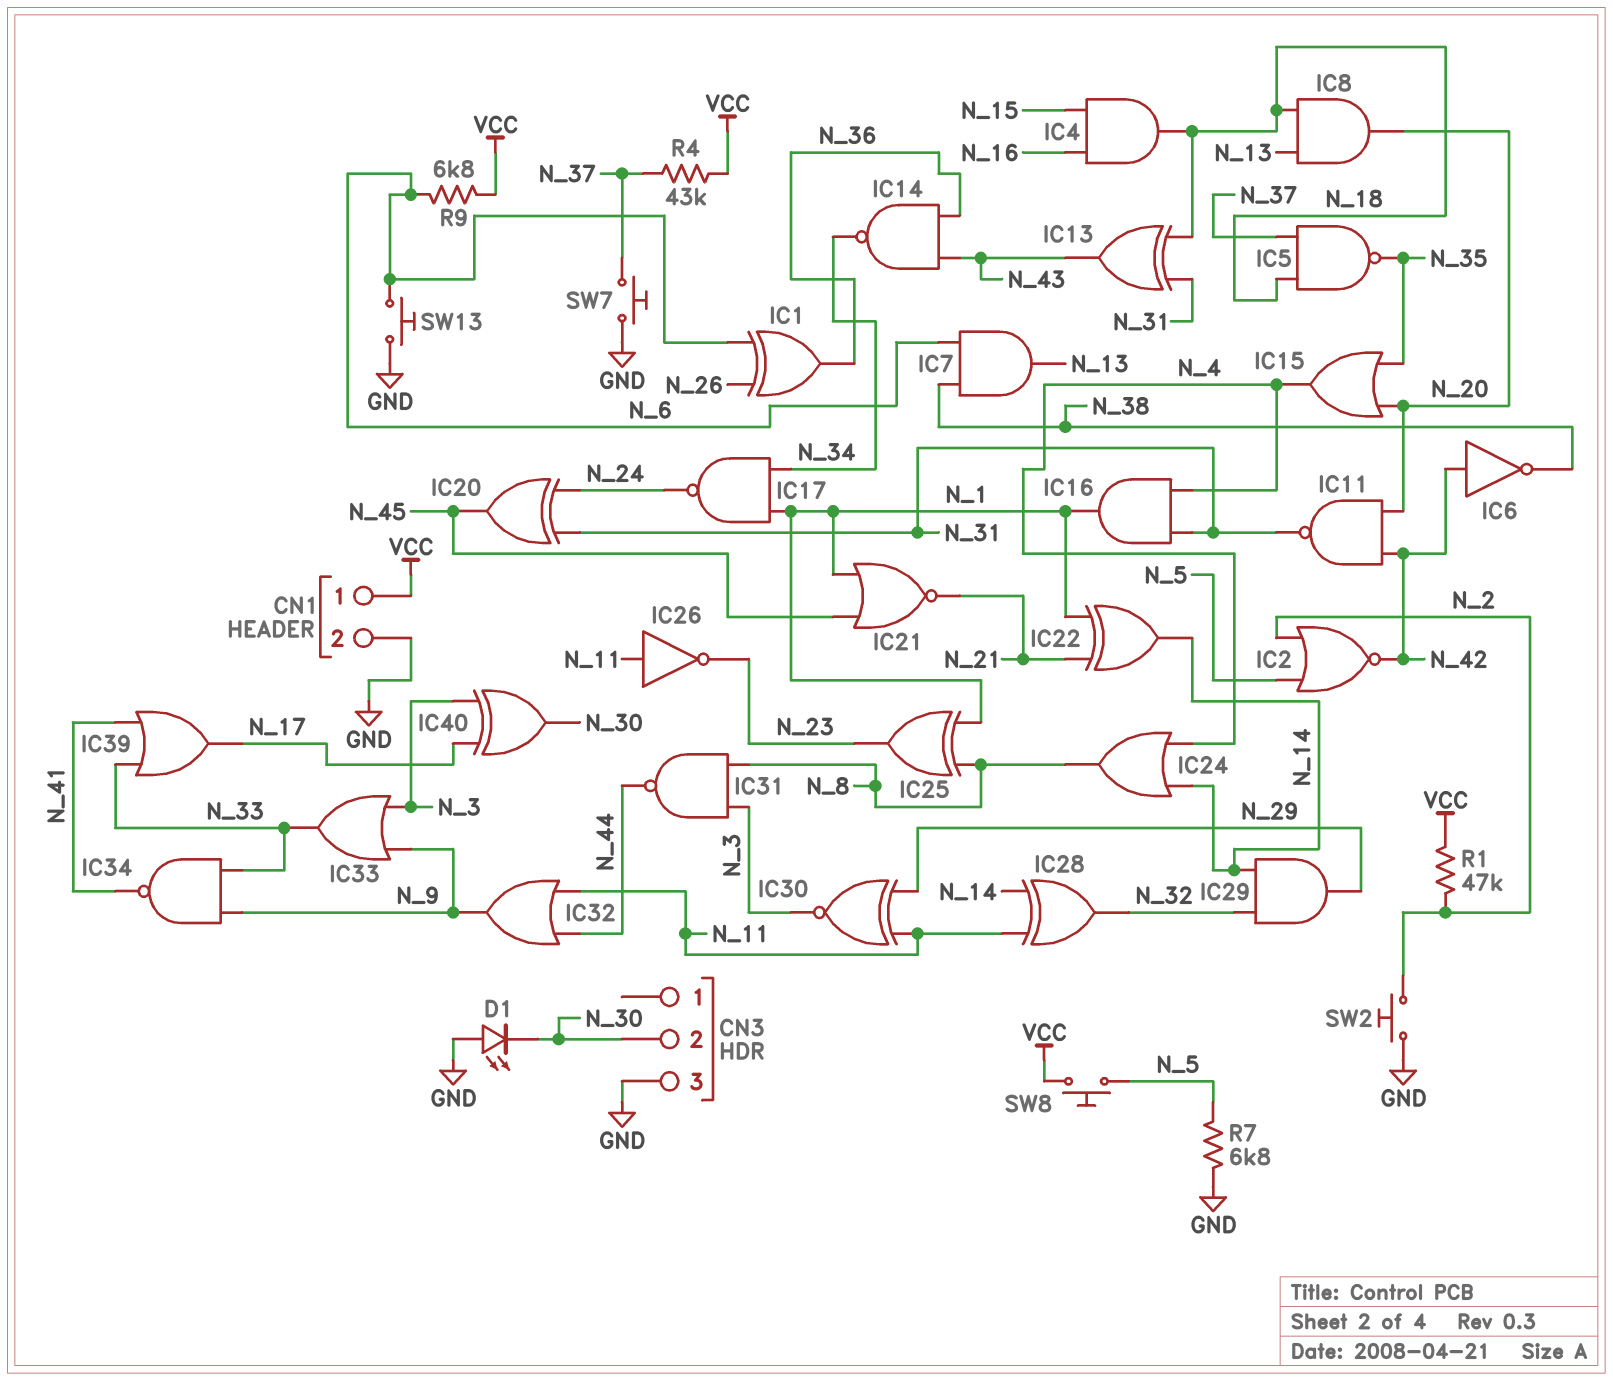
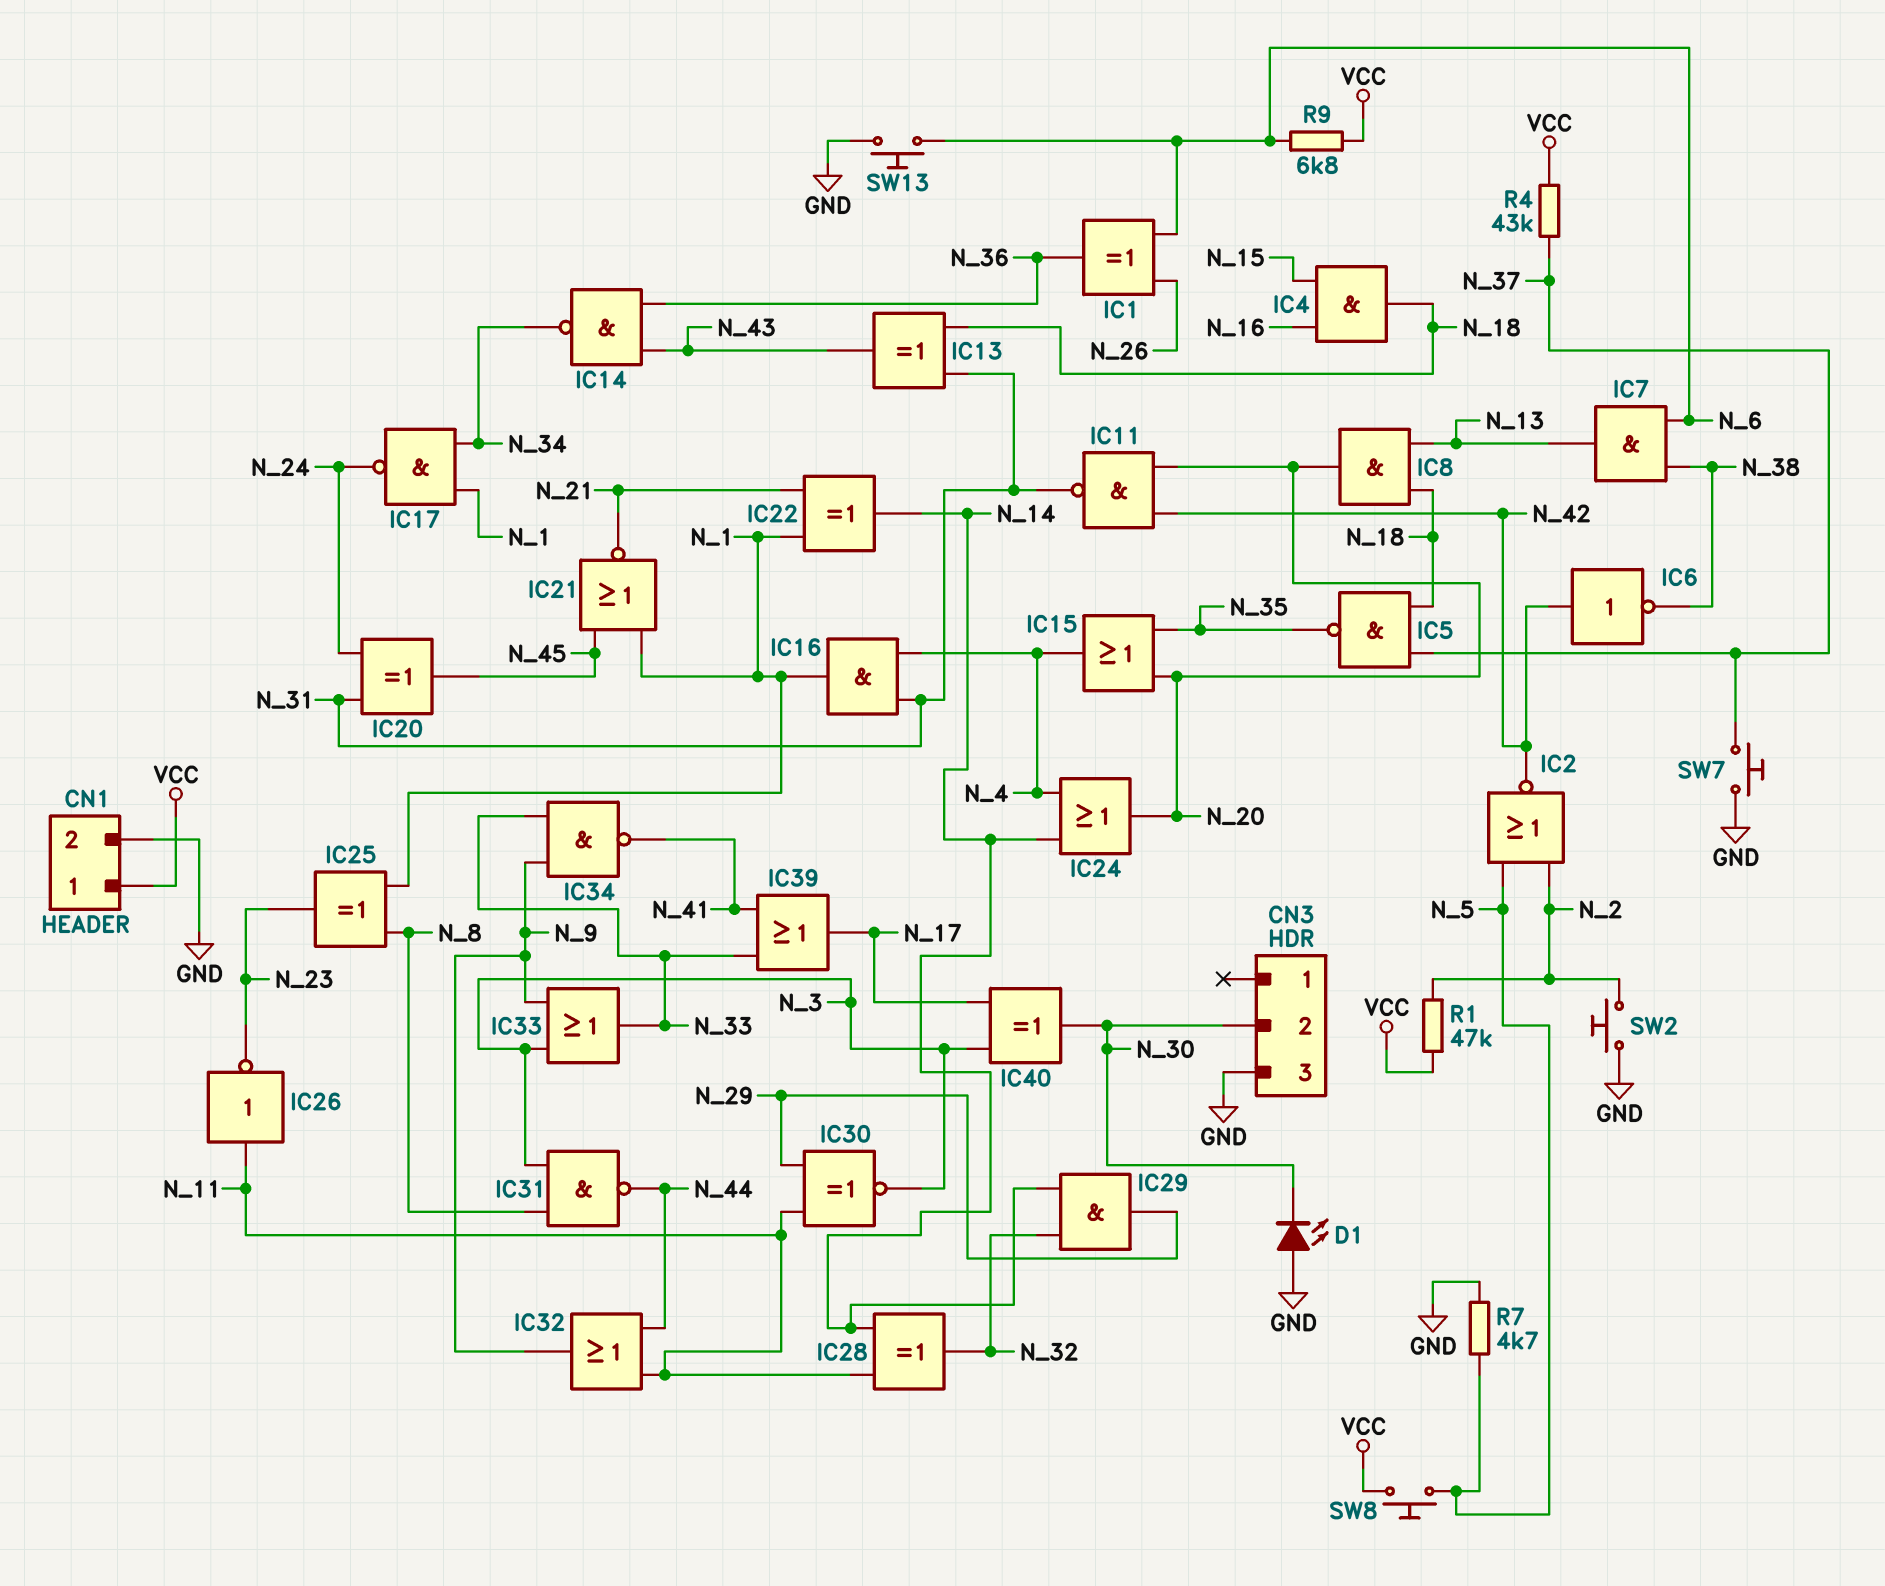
IC24: OR (in N_4, in N_14, out N_8) -> OR (in N_4, in N_14, out N_20)
R7: 6.8k (GND, N_5) -> 4.7k (GND, N_5)

